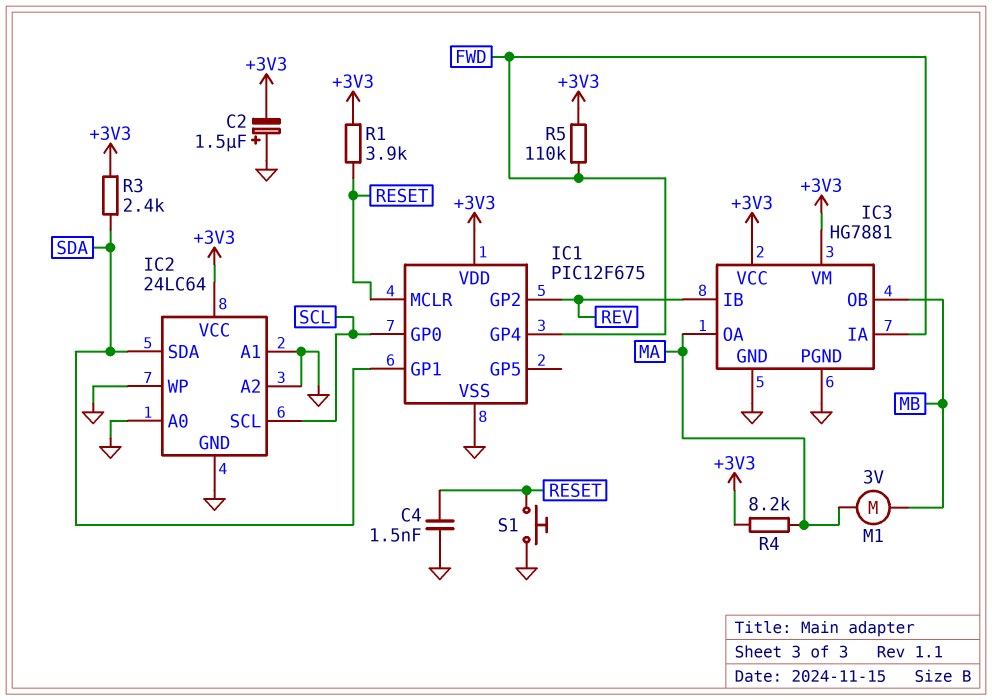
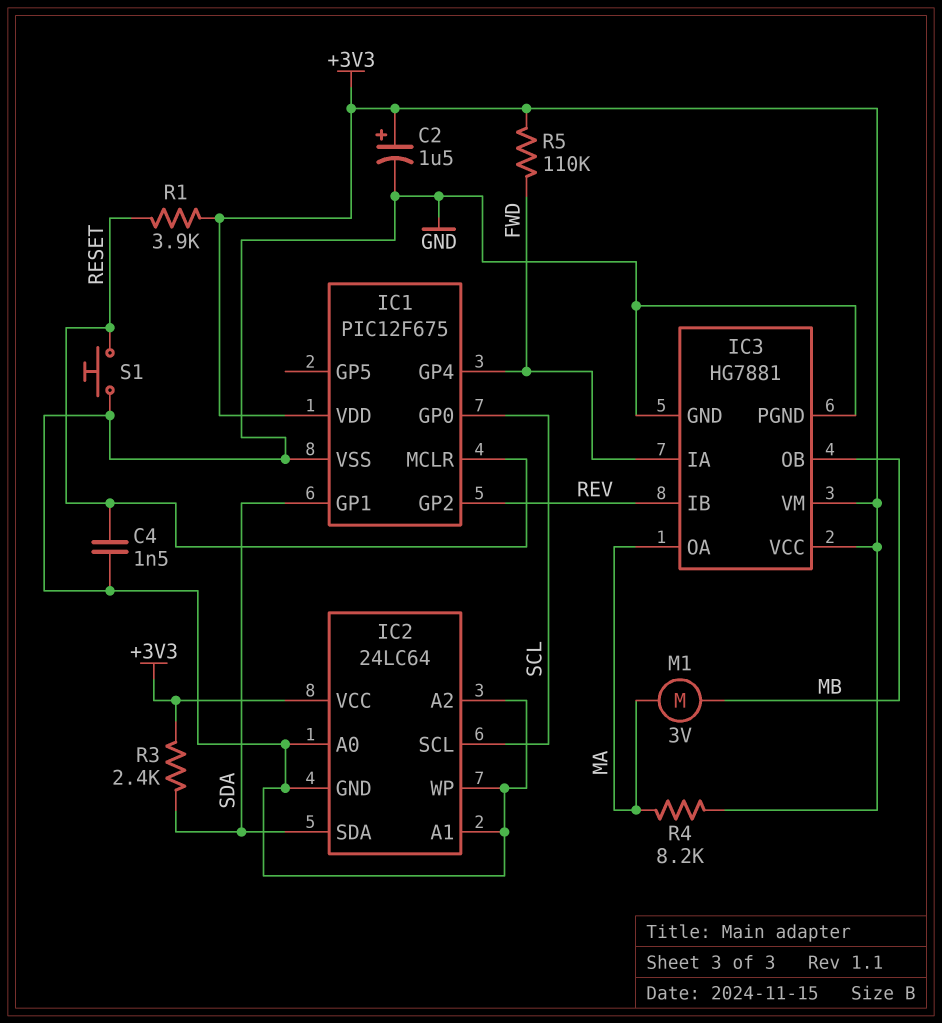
C2: 1.5uF (plus GND, minus +3V3) -> 1.5uF (plus +3V3, minus GND)

